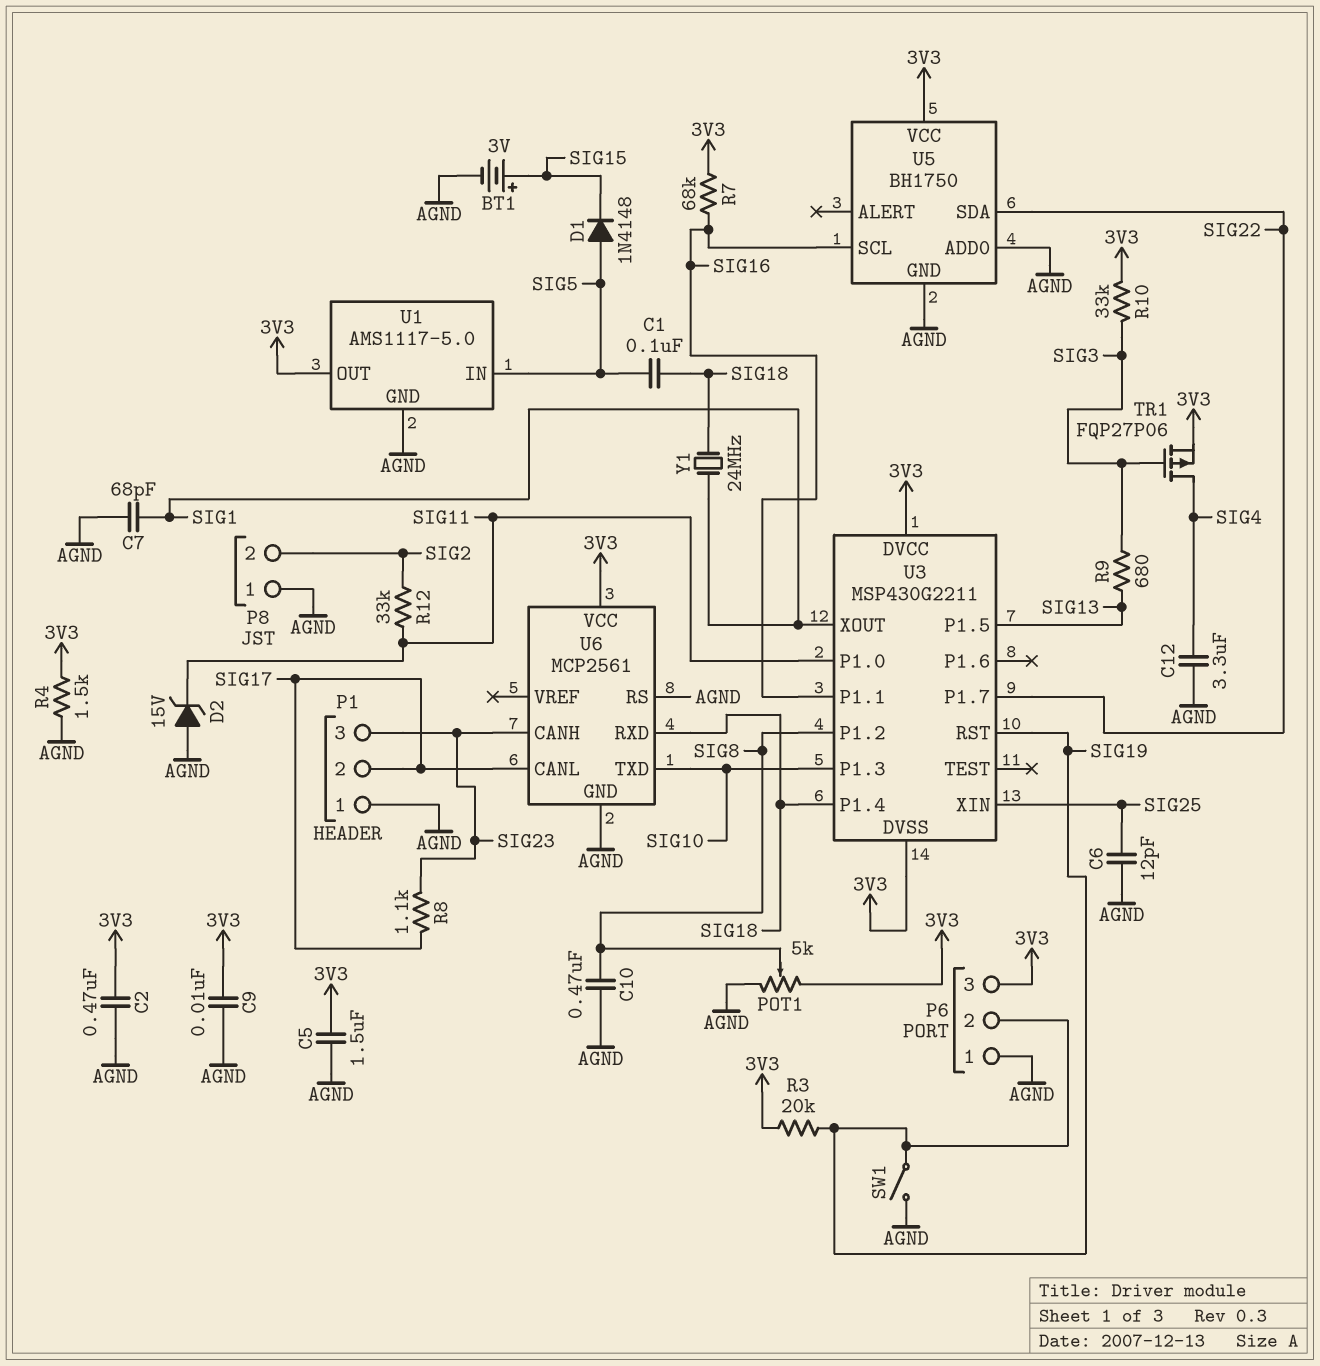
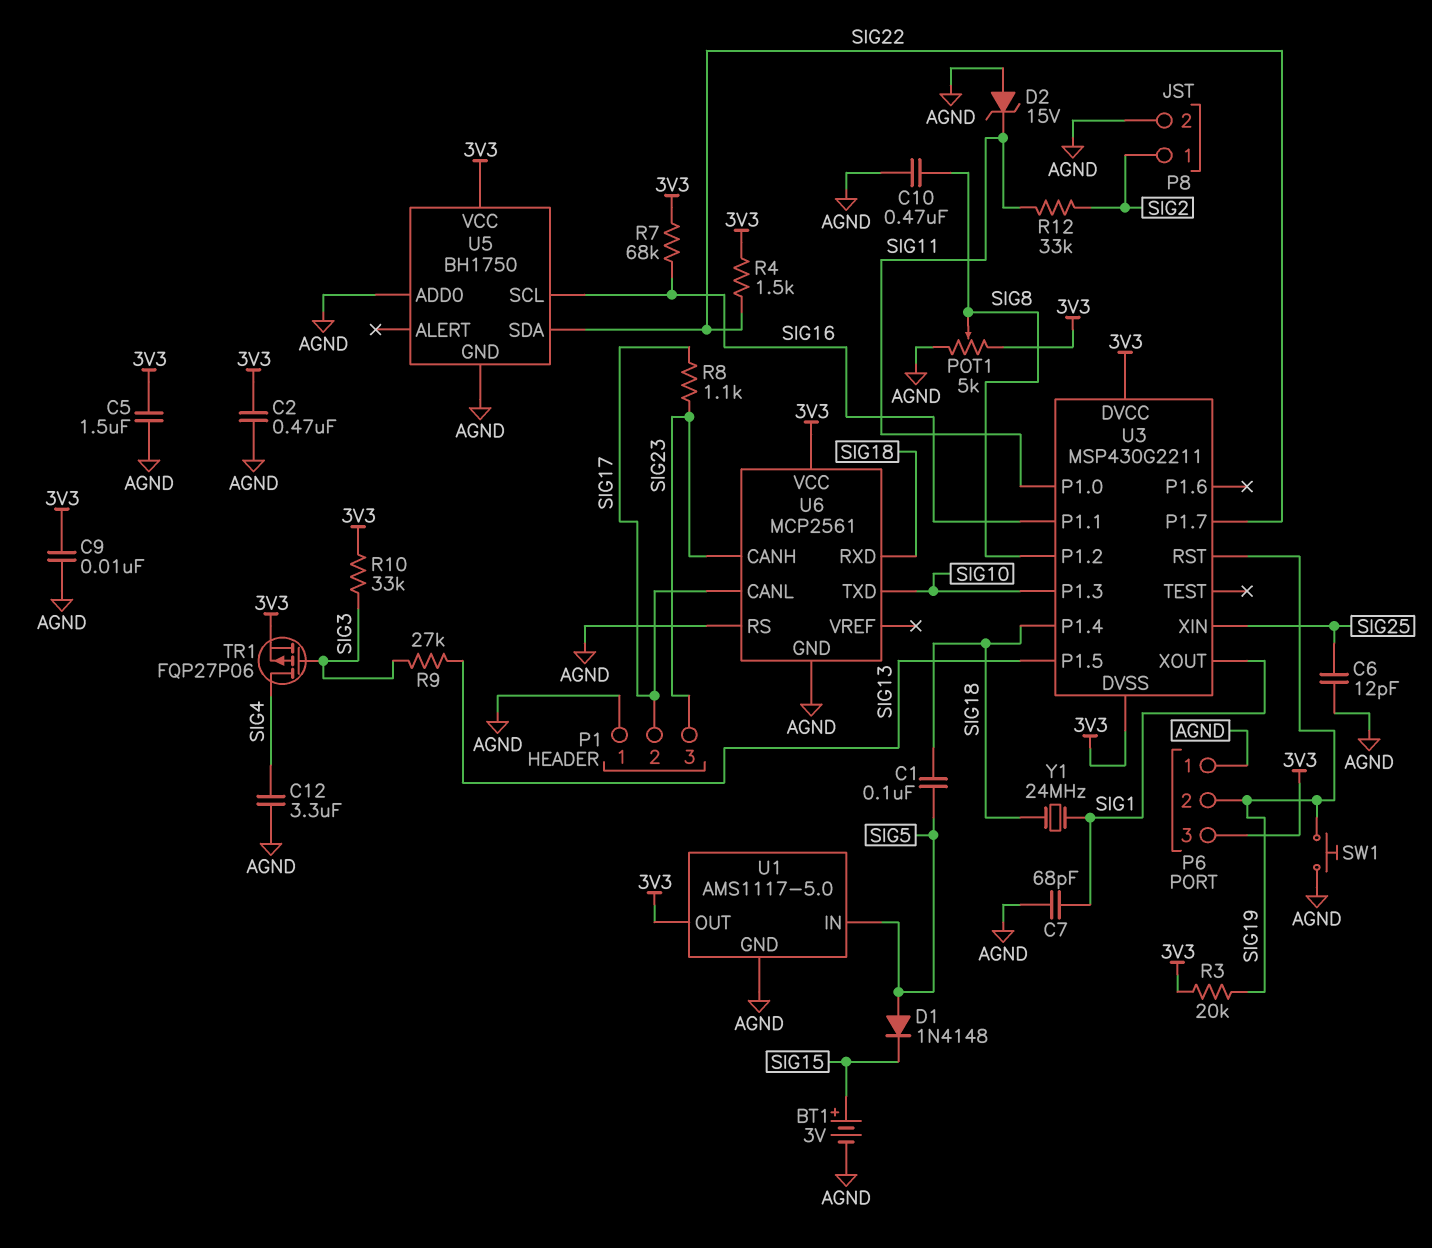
P8 pin 1: AGND -> SIG2
P8 pin 2: SIG2 -> AGND
R4: 1.5k (3V3, AGND) -> 1.5k (3V3, SIG22)
R9: 680 (SIG3, SIG13) -> 27k (SIG3, SIG13)
SW1: switch (AGND, SIG19) -> button (AGND, SIG19)

